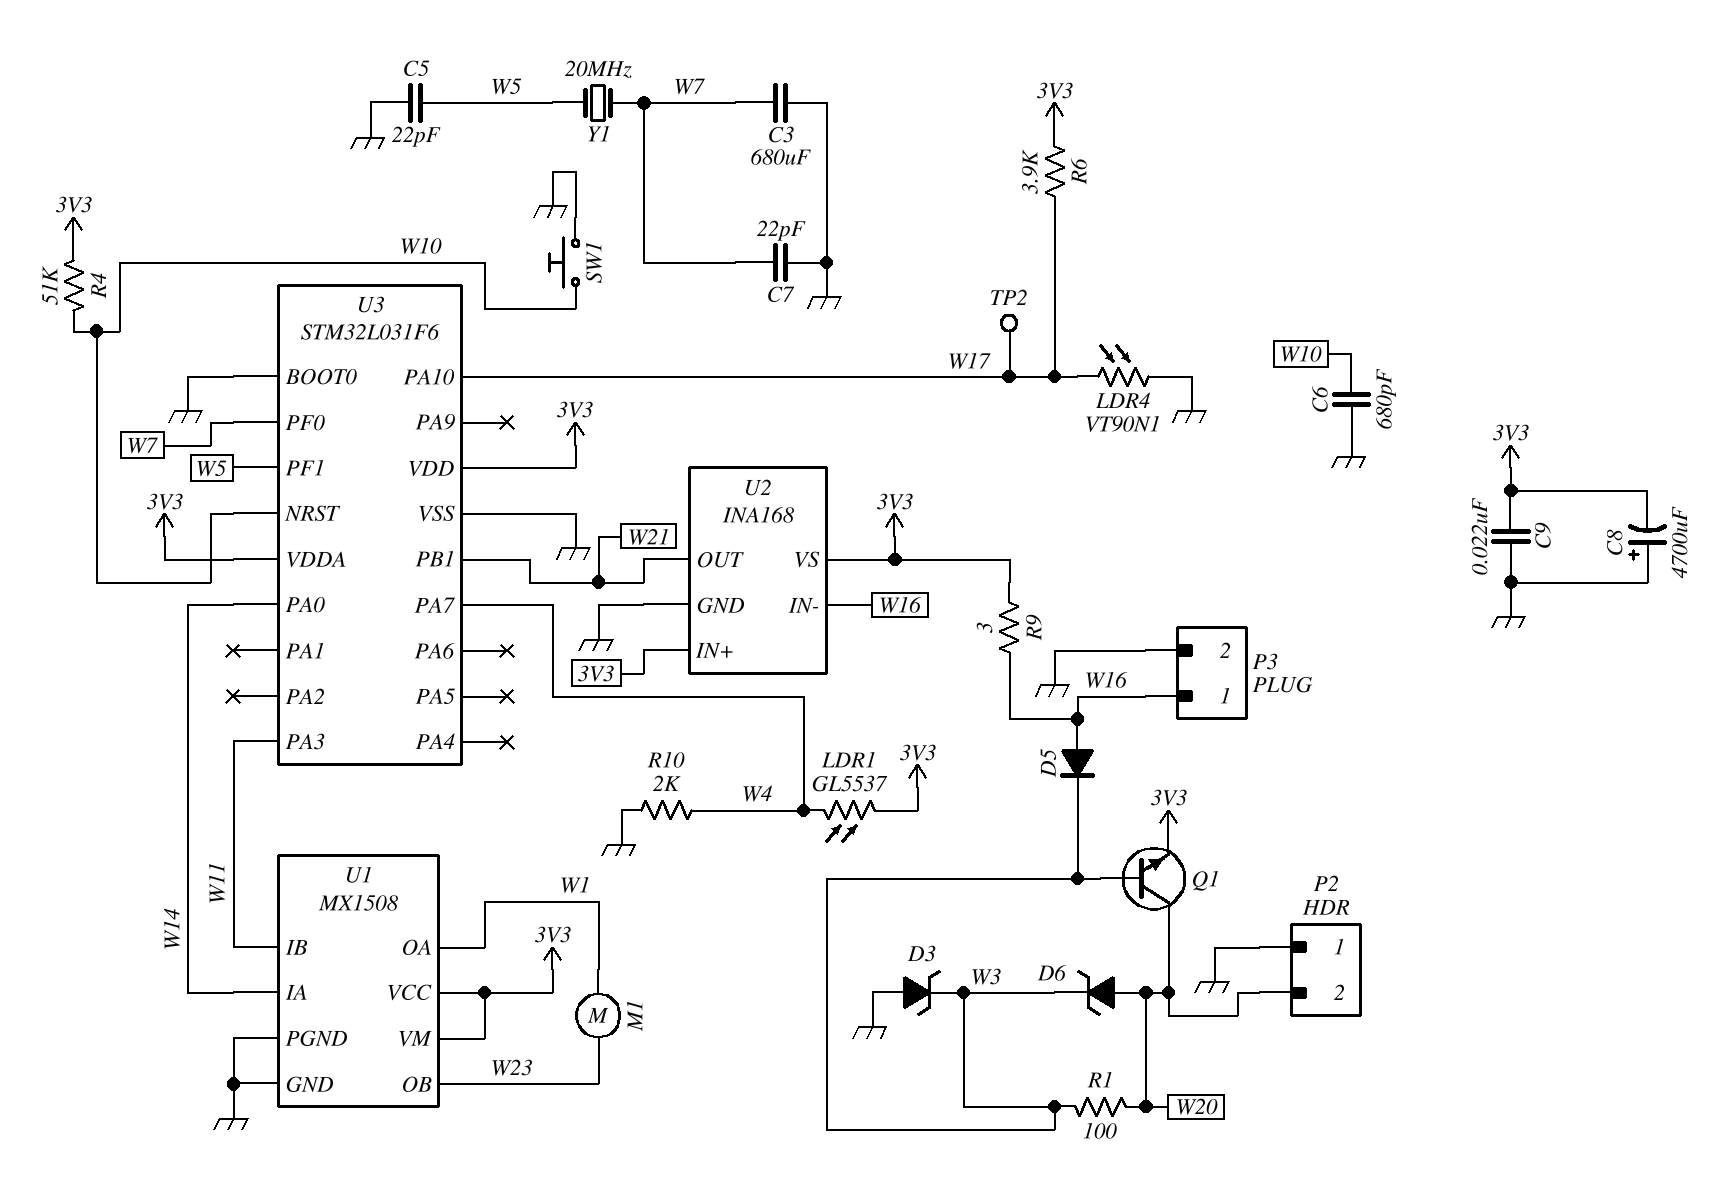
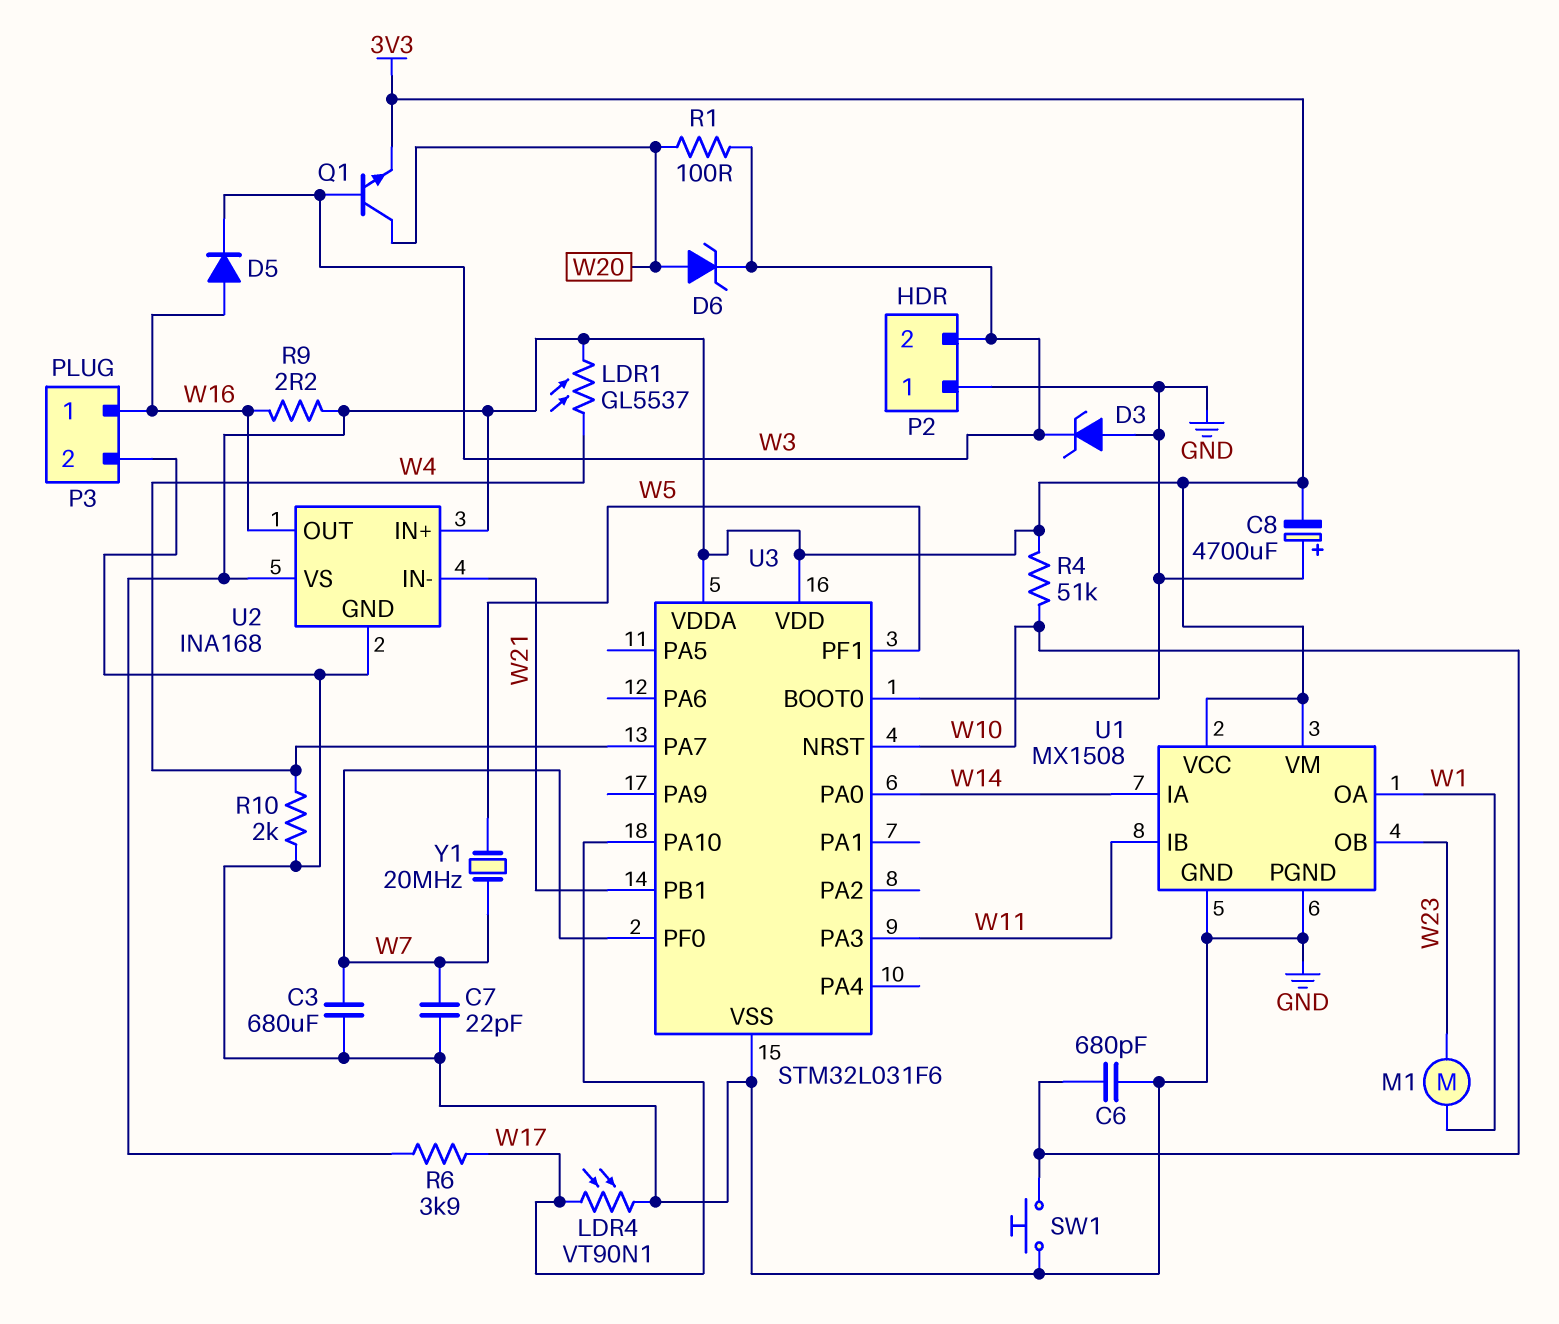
C5: 22pF (GND, W5) -> none
C9: 22nF (3V3, GND) -> none
P2 pin 2: W20 -> W3
R9: 3 (3V3, W16) -> 2.2 (3V3, W16)
TP2: test point (W17) -> none
U2 pin IN-: W16 -> W21
U2 pin OUT: W21 -> W16

